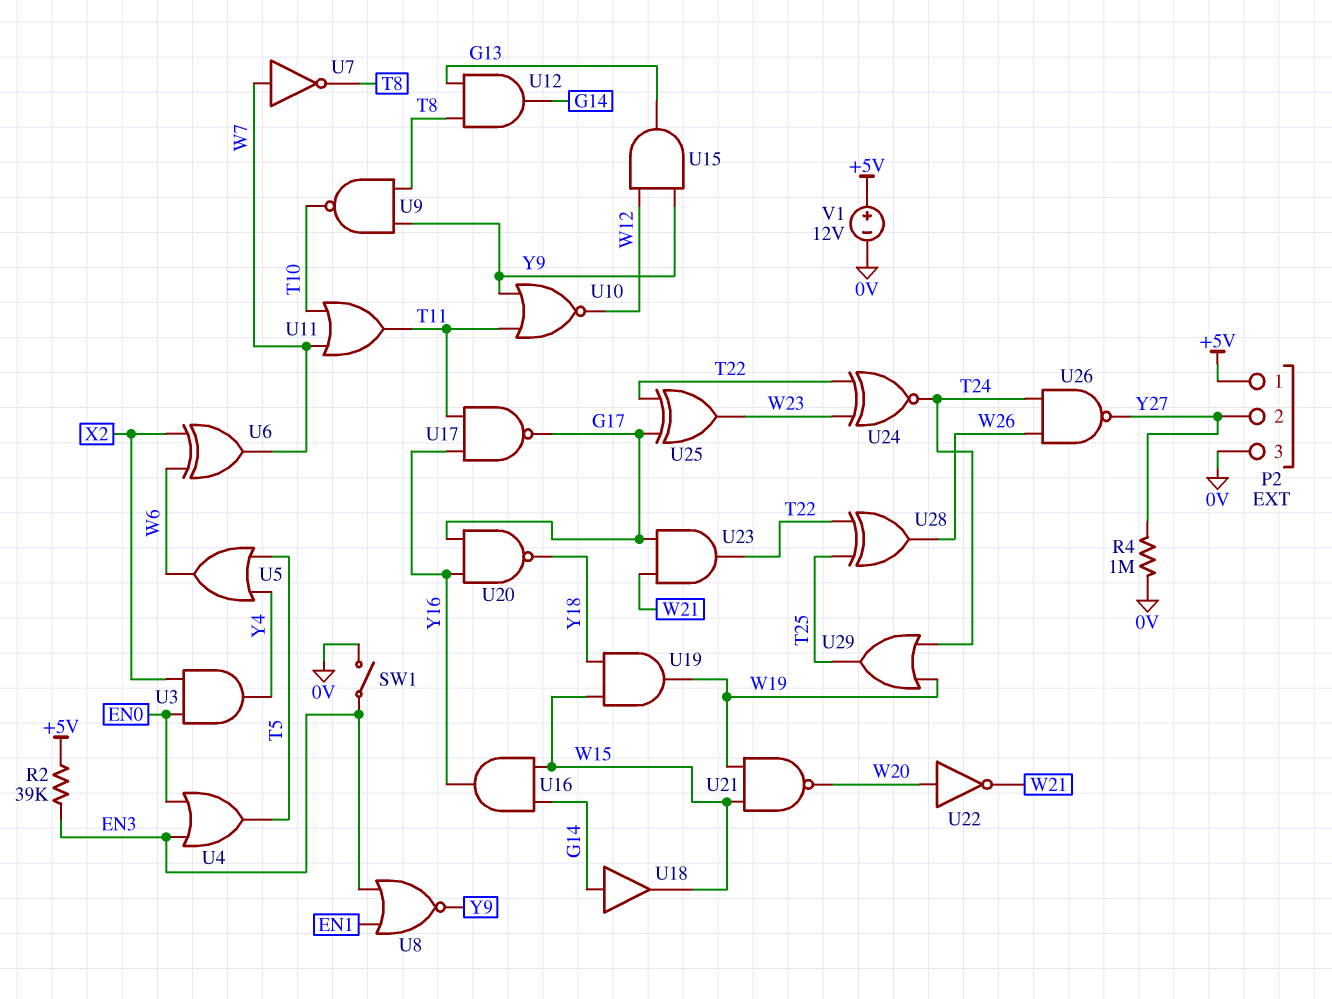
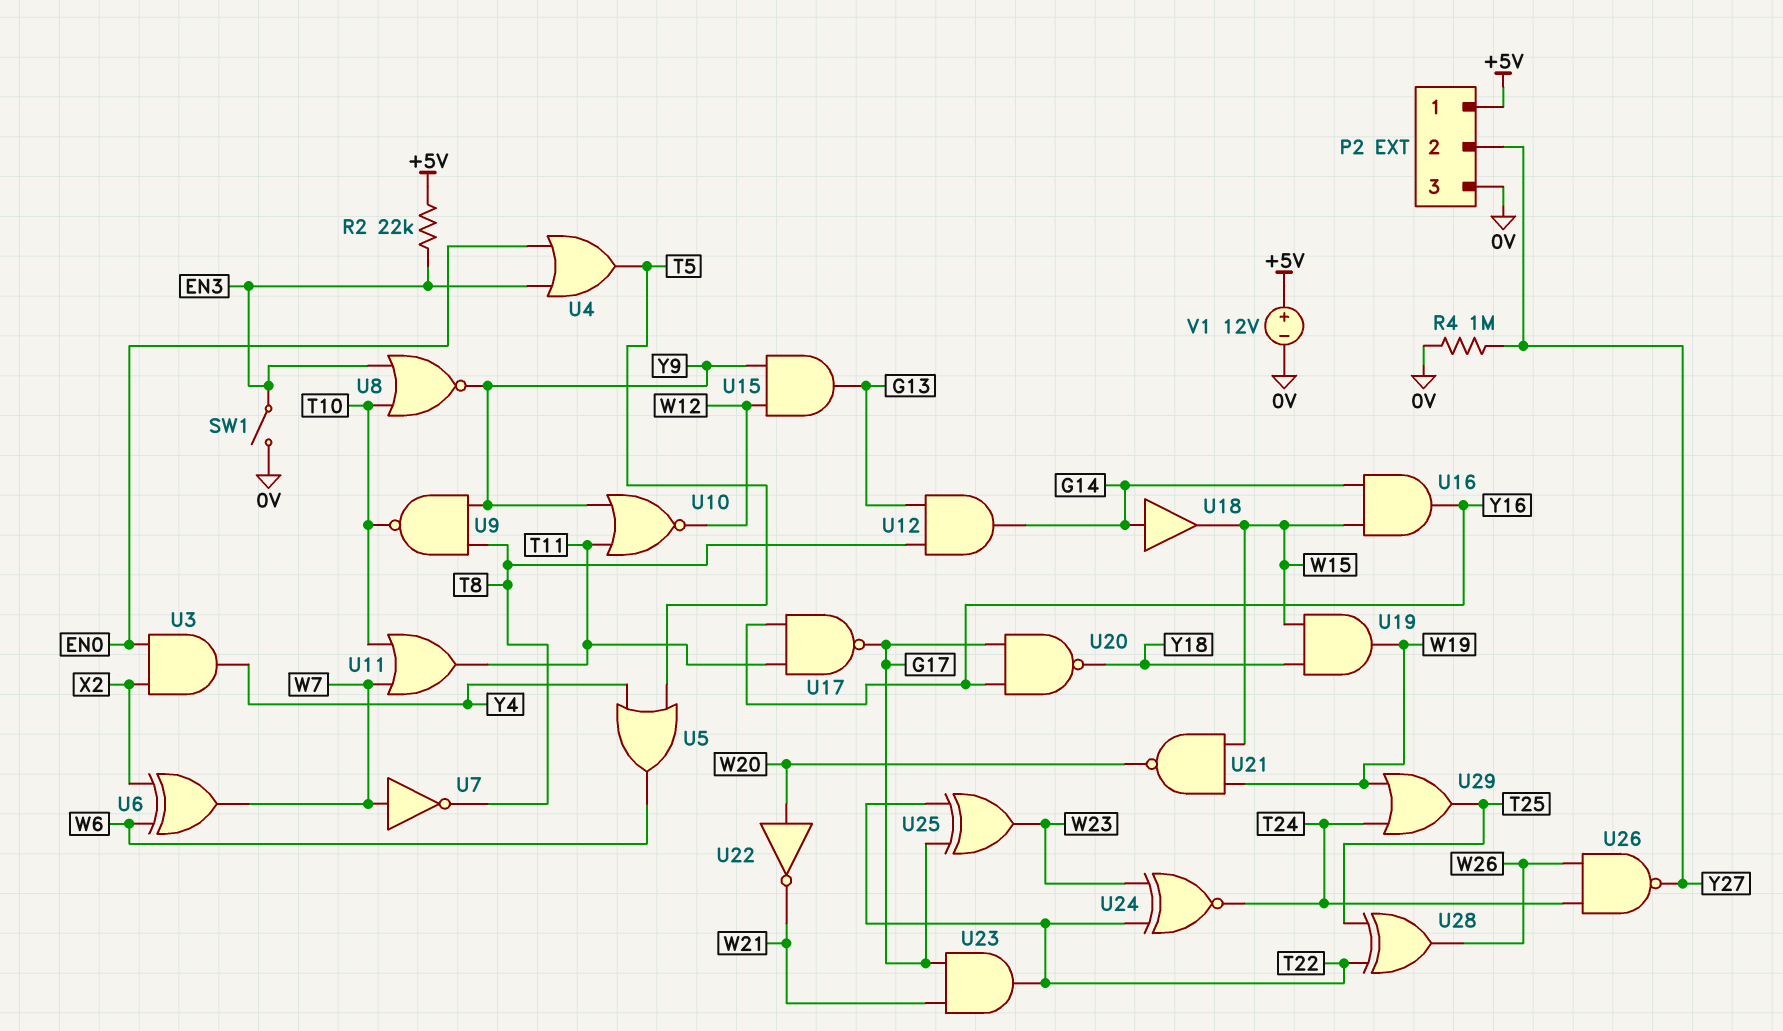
R2: 39k (+5V, EN3) -> 22k (+5V, EN3)
U8: NOR (in EN1, in EN3, out Y9) -> NOR (in EN3, in T10, out Y9)

